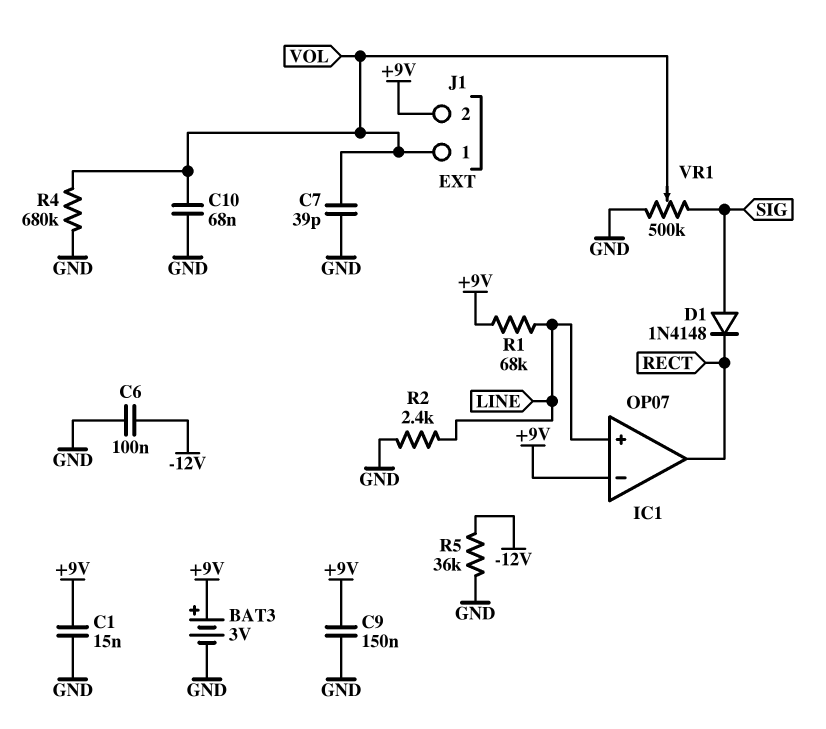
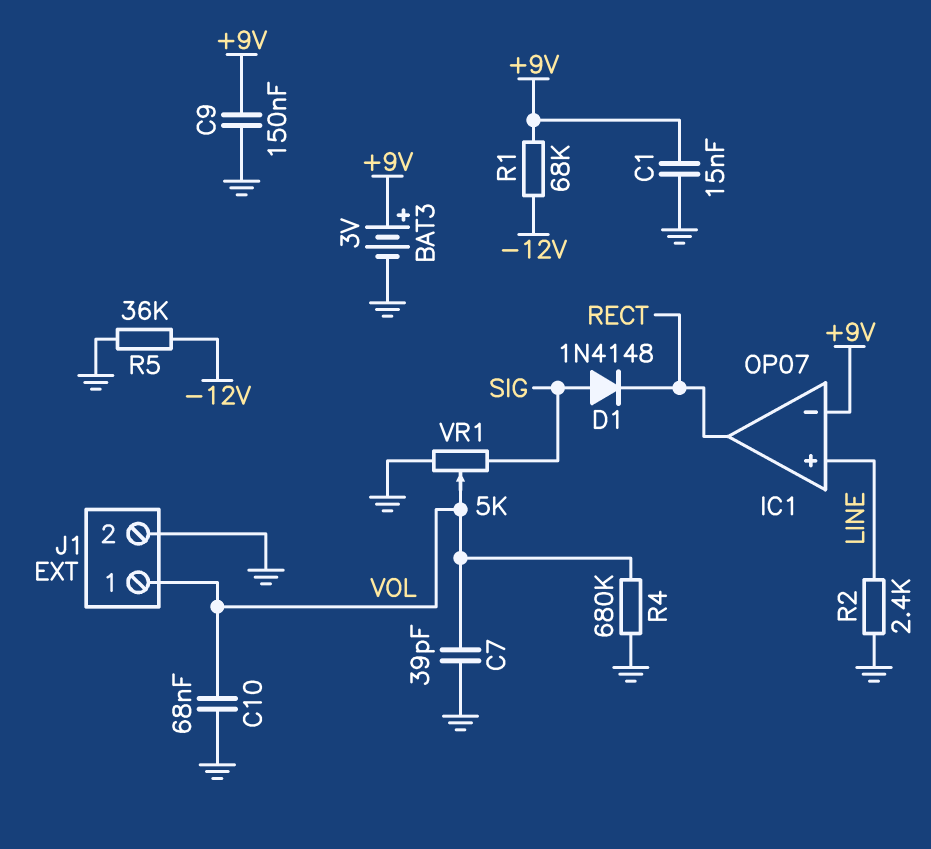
C6: 100nF (-12V, GND) -> none
J1 pin 2: +9V -> GND
R1: 68k (+9V, LINE) -> 68k (+9V, -12V)
VR1: 500k (GND, SIG, wiper VOL) -> 5k (GND, SIG, wiper VOL)

